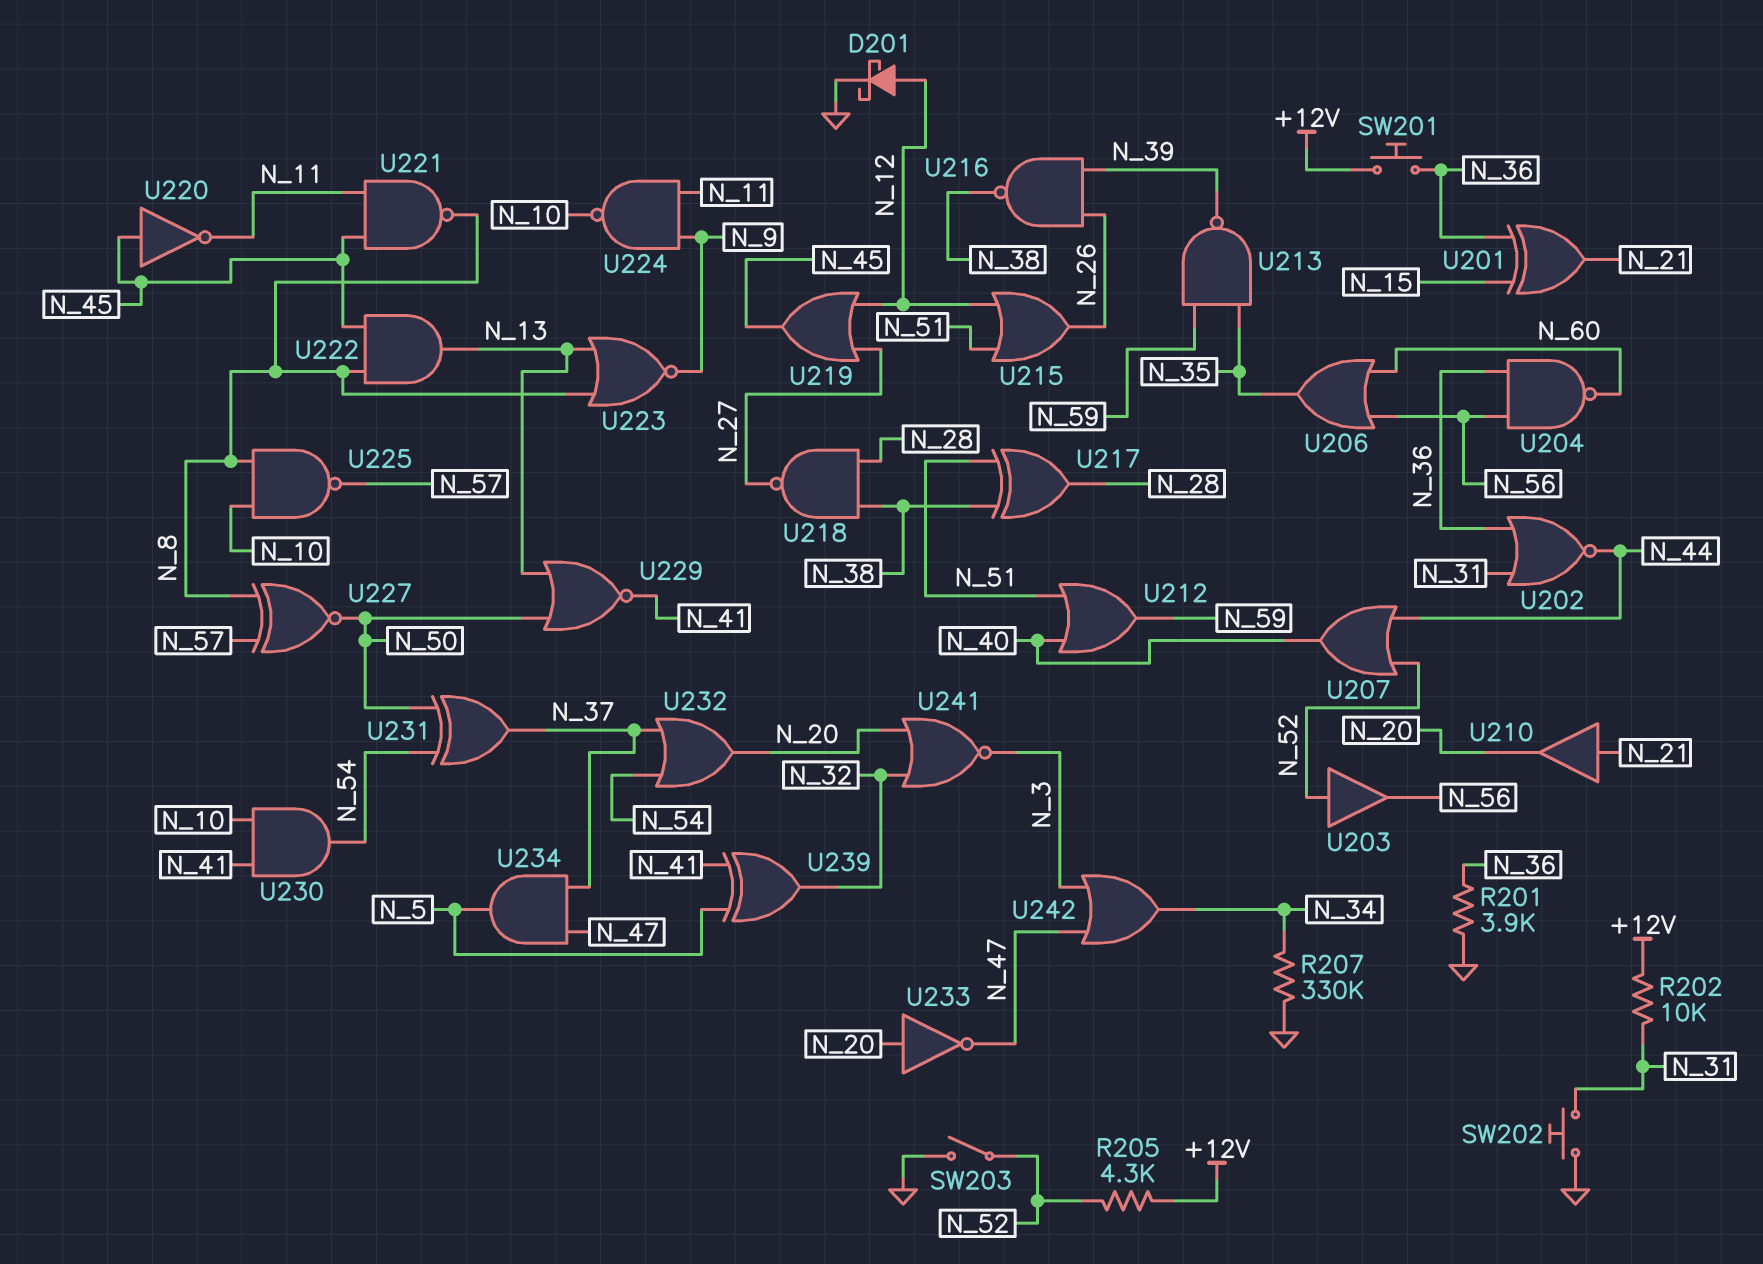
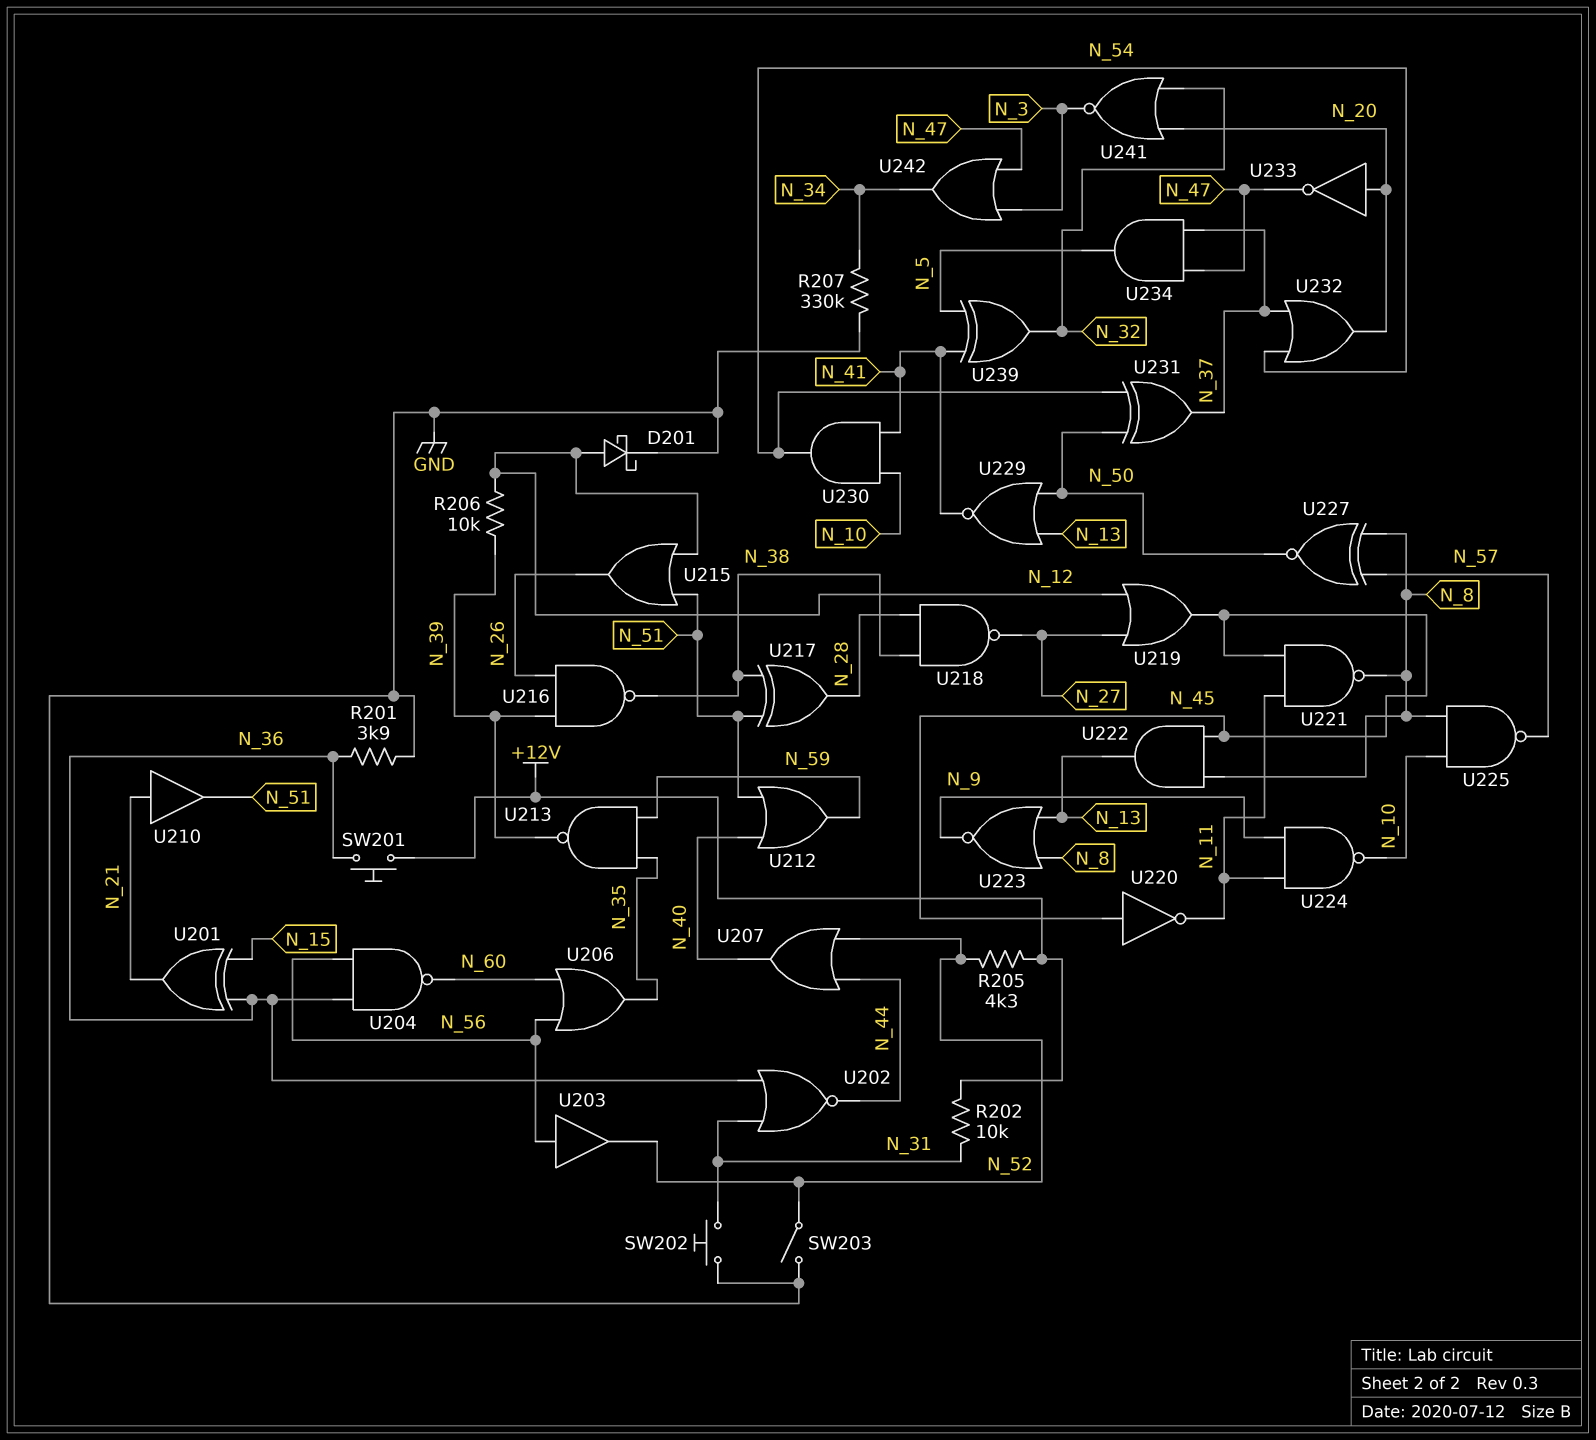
R206: none -> 10k (N_12, N_39)
U203: buffer (in N_52, out N_56) -> buffer (in N_56, out N_52)
U210: buffer (in N_21, out N_20) -> buffer (in N_21, out N_51)

